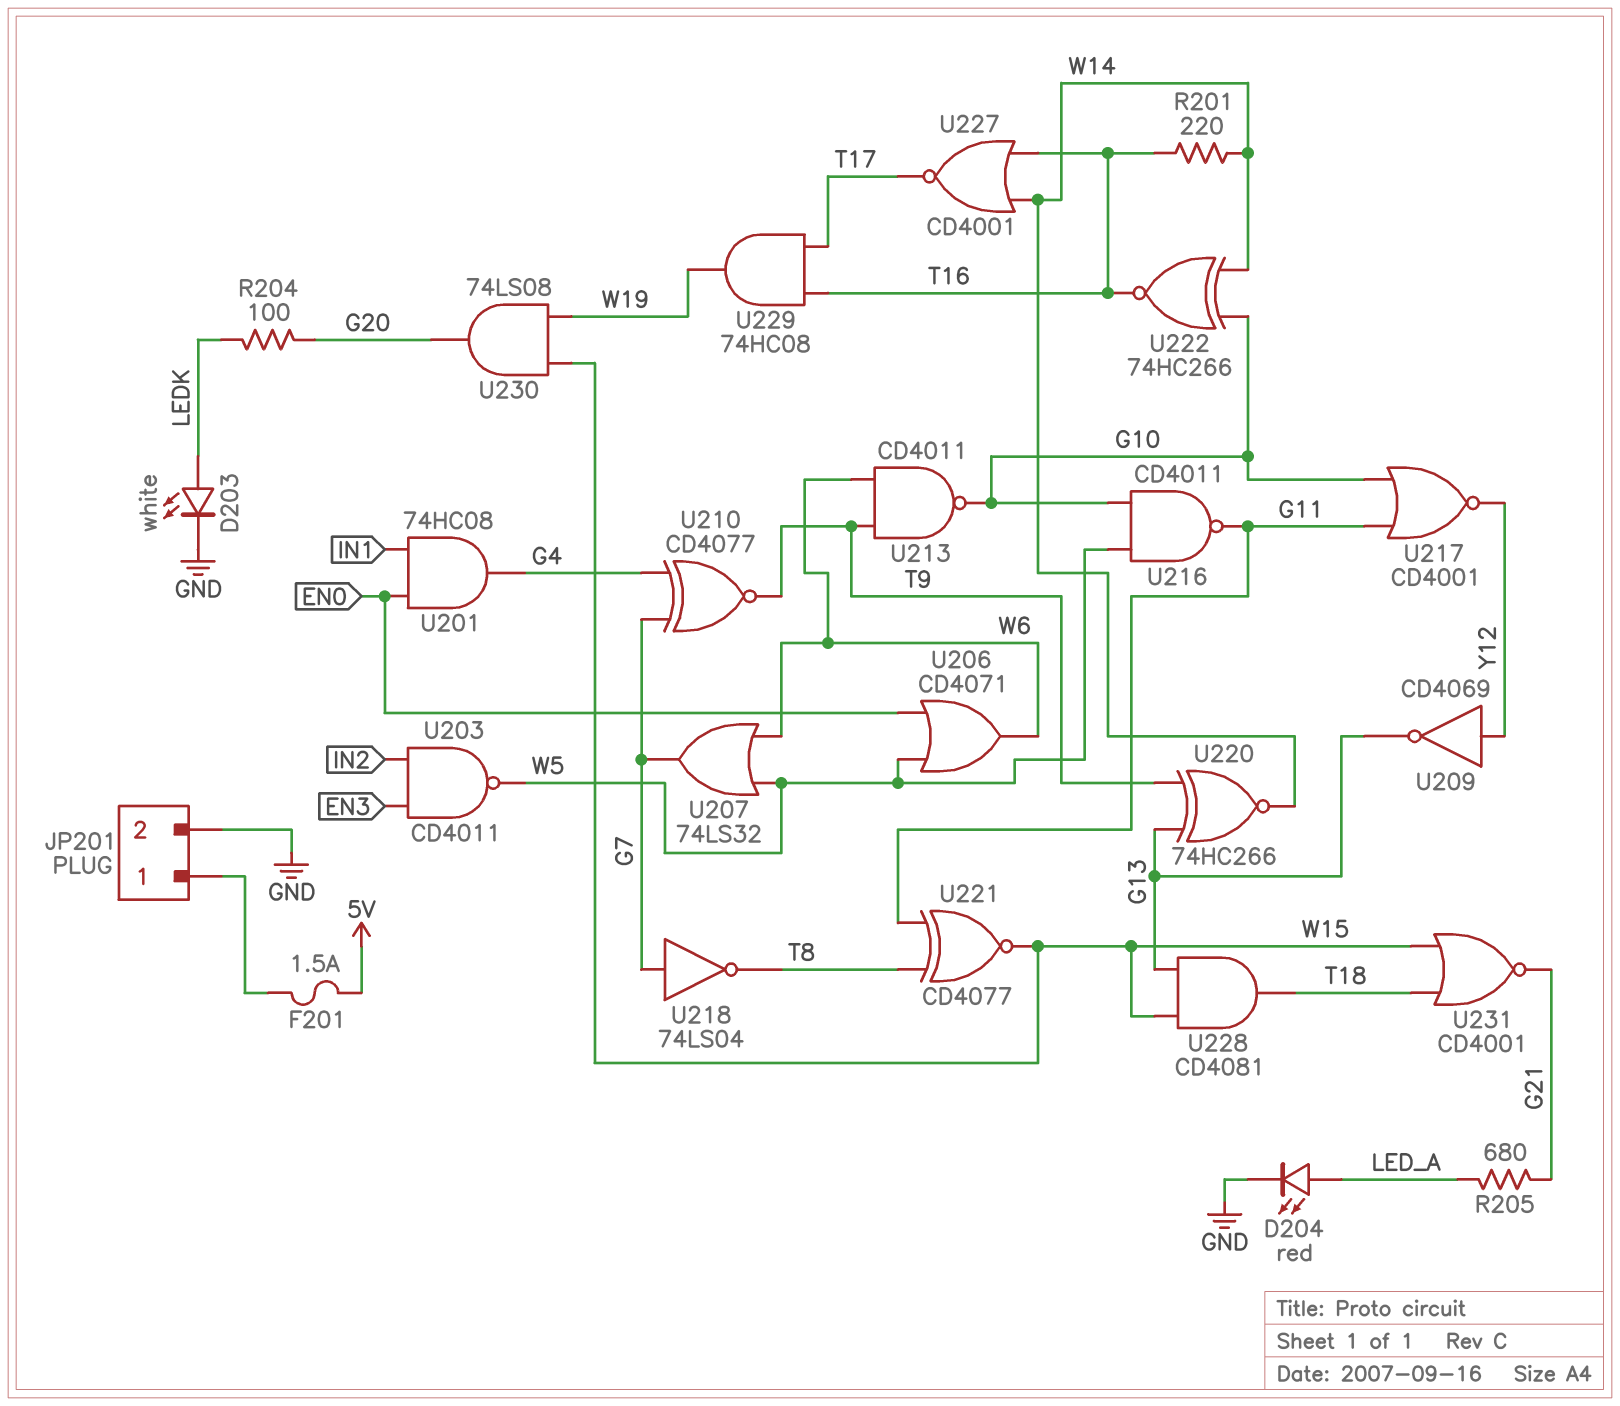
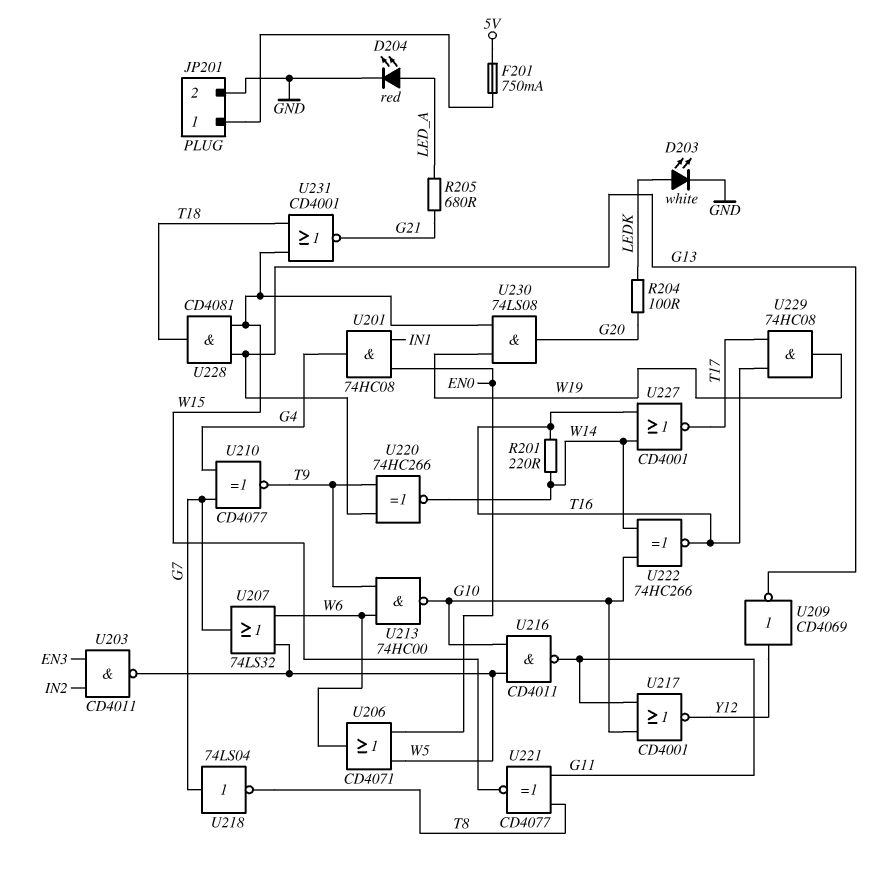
F201: 1.5A (5V, JP201/1) -> 750mA (5V, JP201/1)
U213: NAND CD4011 (in T9, in W6, out G10) -> NAND 74HC00 (in T9, in W6, out G10)

